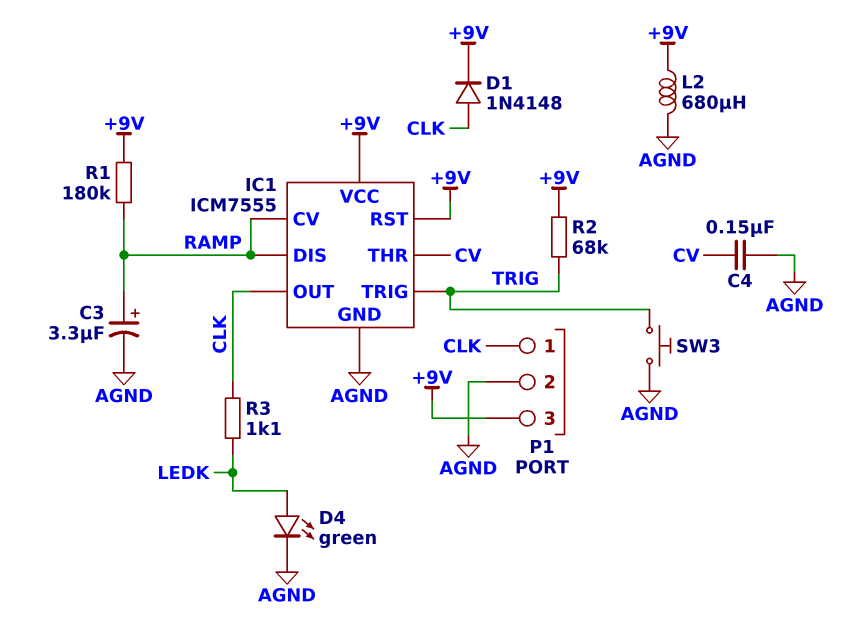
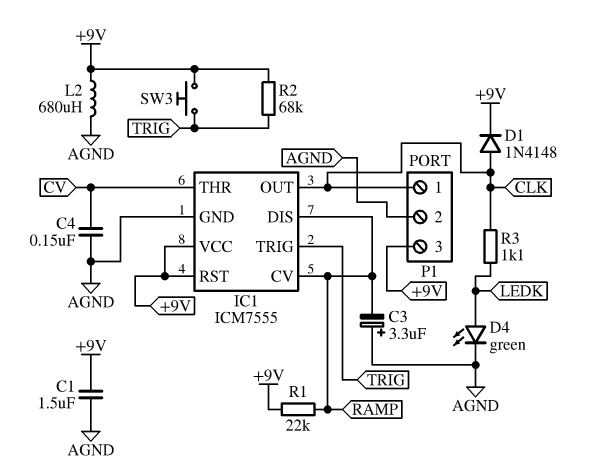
C1: none -> 1.5uF (+9V, AGND)
C3: 3.3uF (plus RAMP, minus AGND) -> 3.3uF (plus AGND, minus RAMP)
R1: 180k (+9V, RAMP) -> 22k (+9V, RAMP)
SW3: button (AGND, TRIG) -> button (+9V, TRIG)

